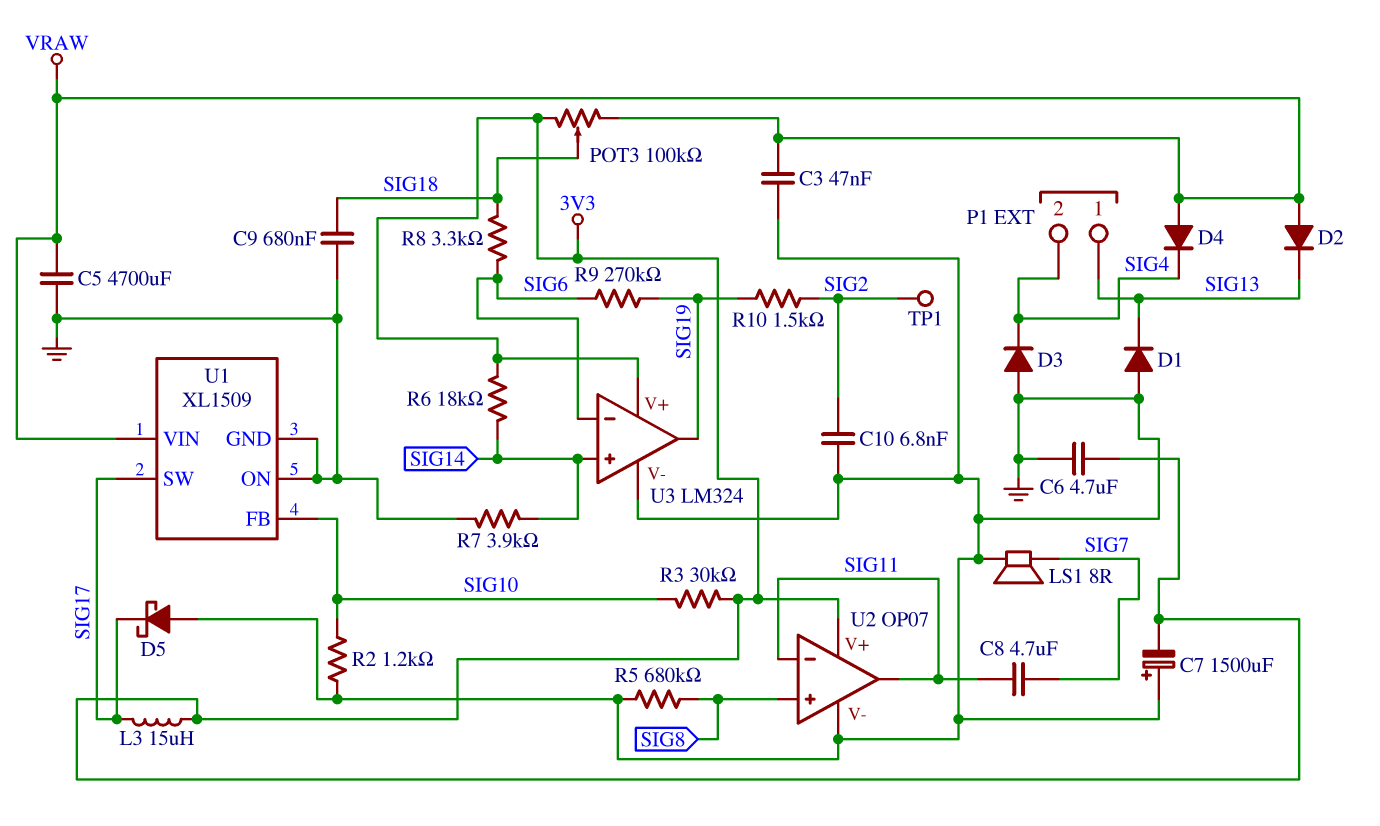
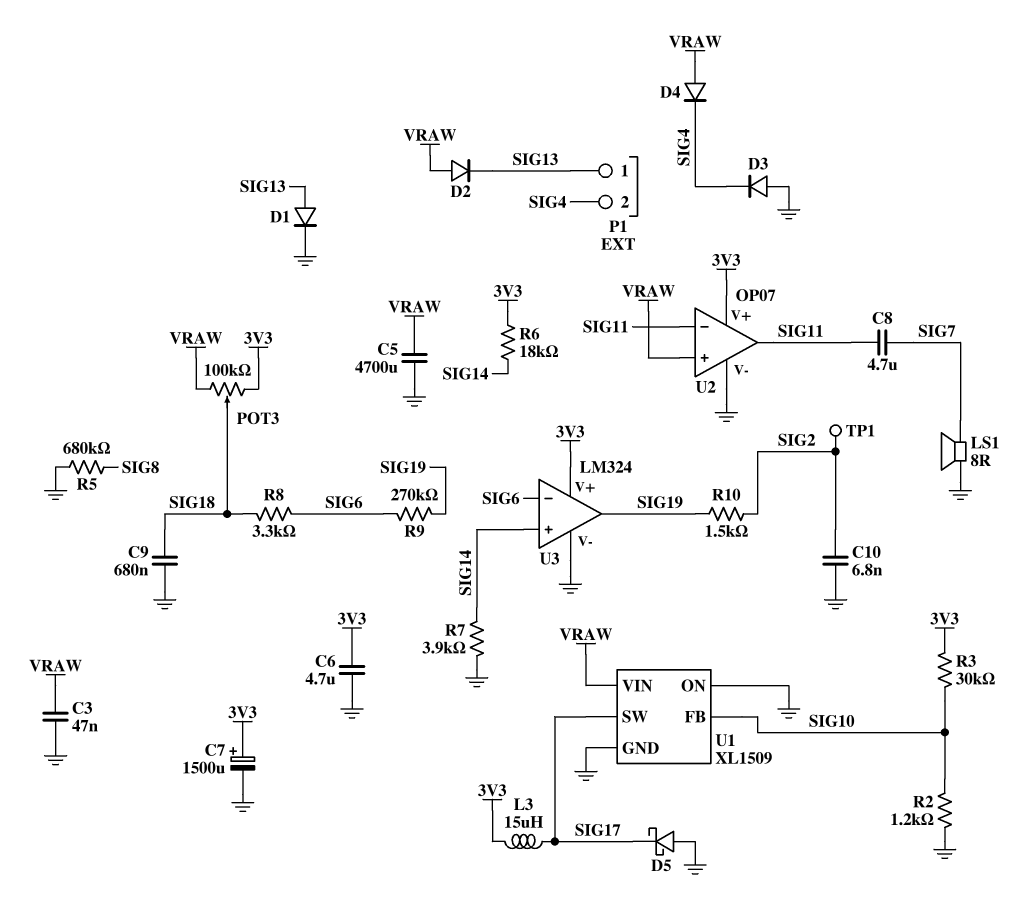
C7: 1500uF (plus GND, minus 3V3) -> 1500uF (plus 3V3, minus GND)
D1: diode (A GND, K SIG13) -> diode (A SIG13, K GND)
U2 pin in+: SIG8 -> VRAW

